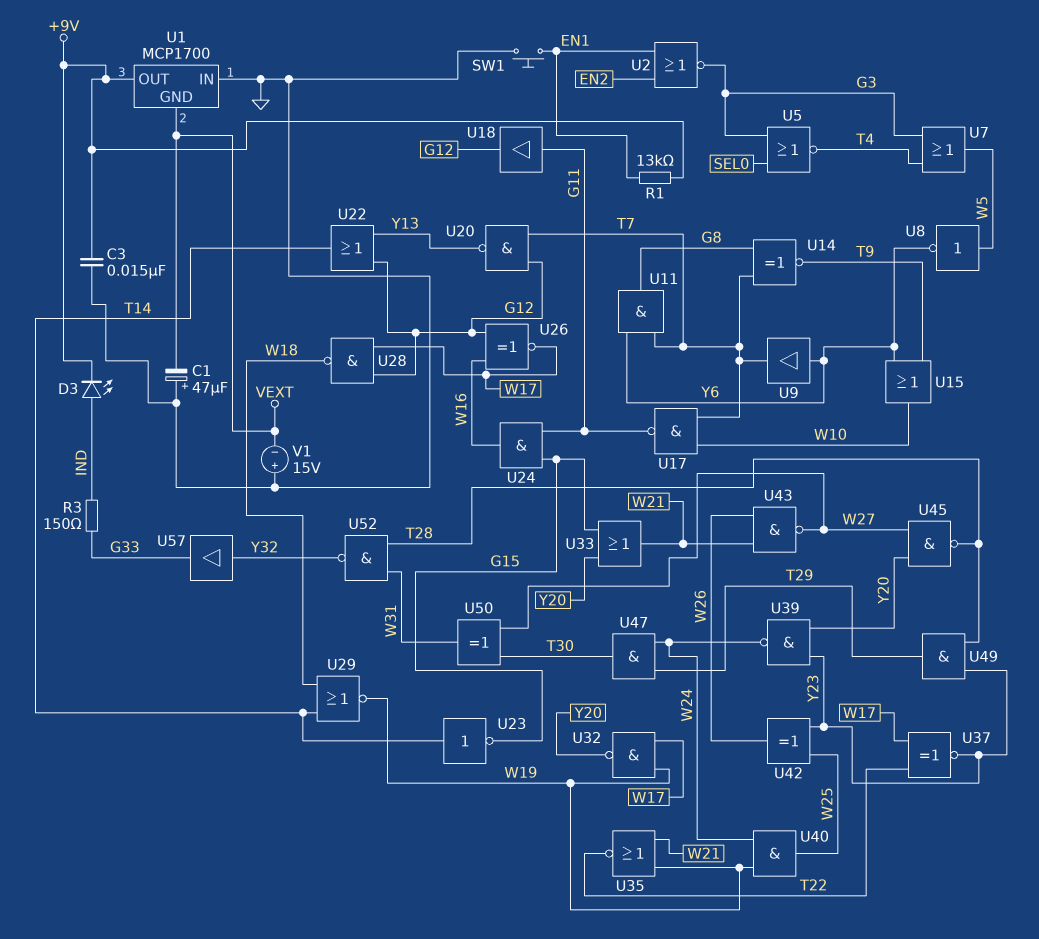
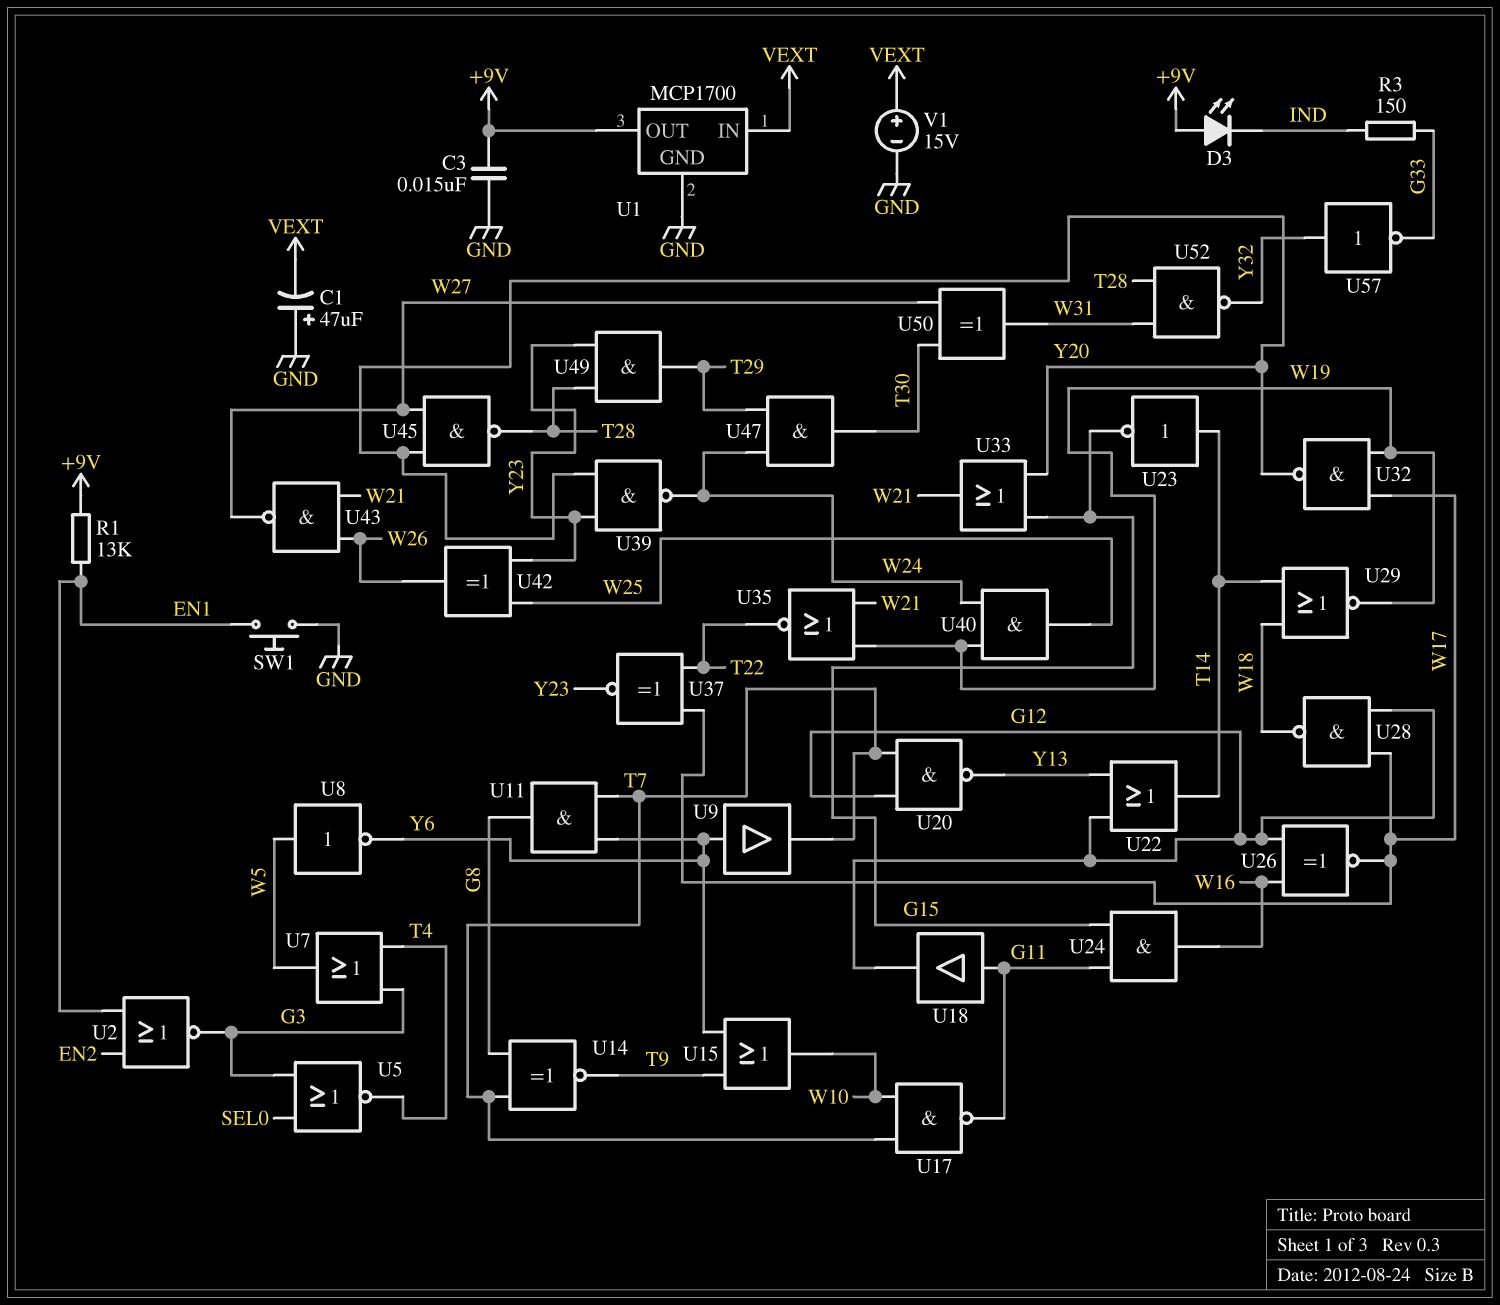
D3: LED (A IND, K +9V) -> LED (A +9V, K IND)
U1 pin GND: VEXT -> GND
U1 pin IN: GND -> VEXT
U57: buffer (in Y32, out G33) -> NOT (in Y32, out G33)
V1: 15V (plus GND, minus VEXT) -> 15V (plus VEXT, minus GND)

